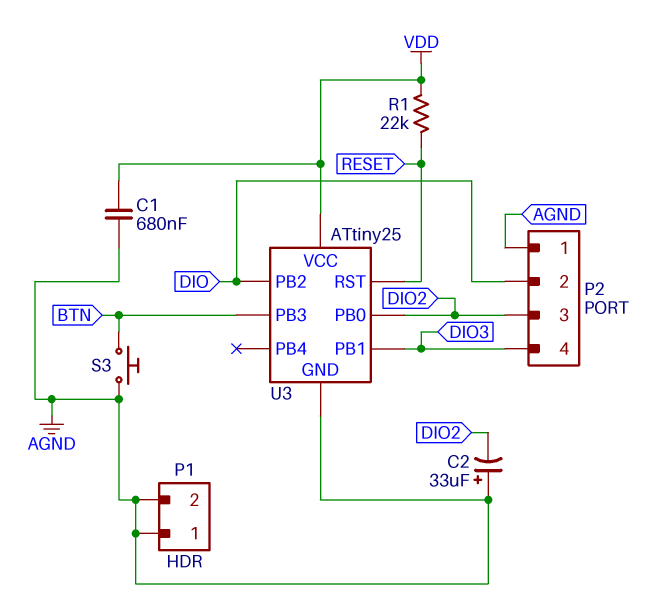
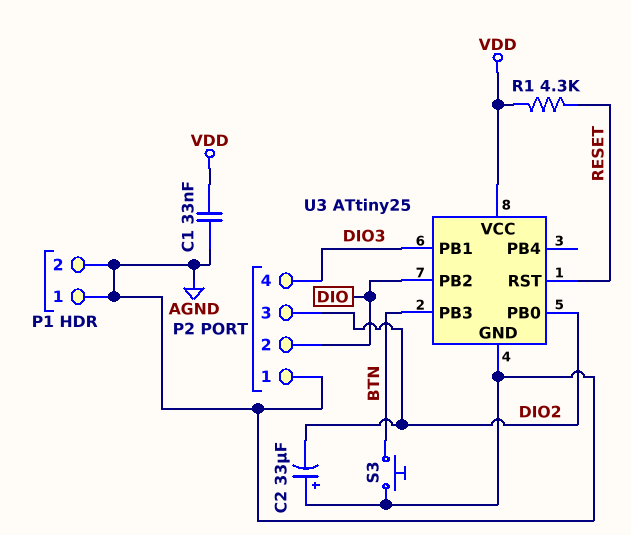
C1: 680nF (AGND, VDD) -> 33nF (AGND, VDD)
R1: 22k (RESET, VDD) -> 4.3k (RESET, VDD)

